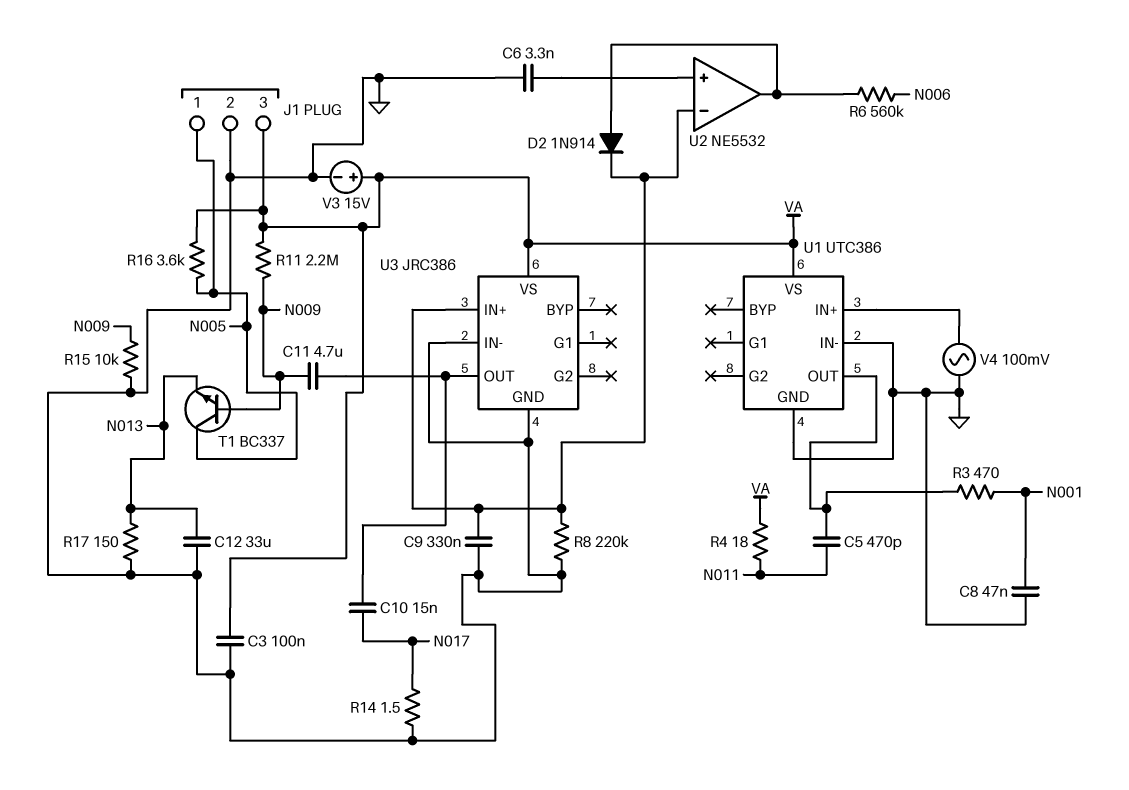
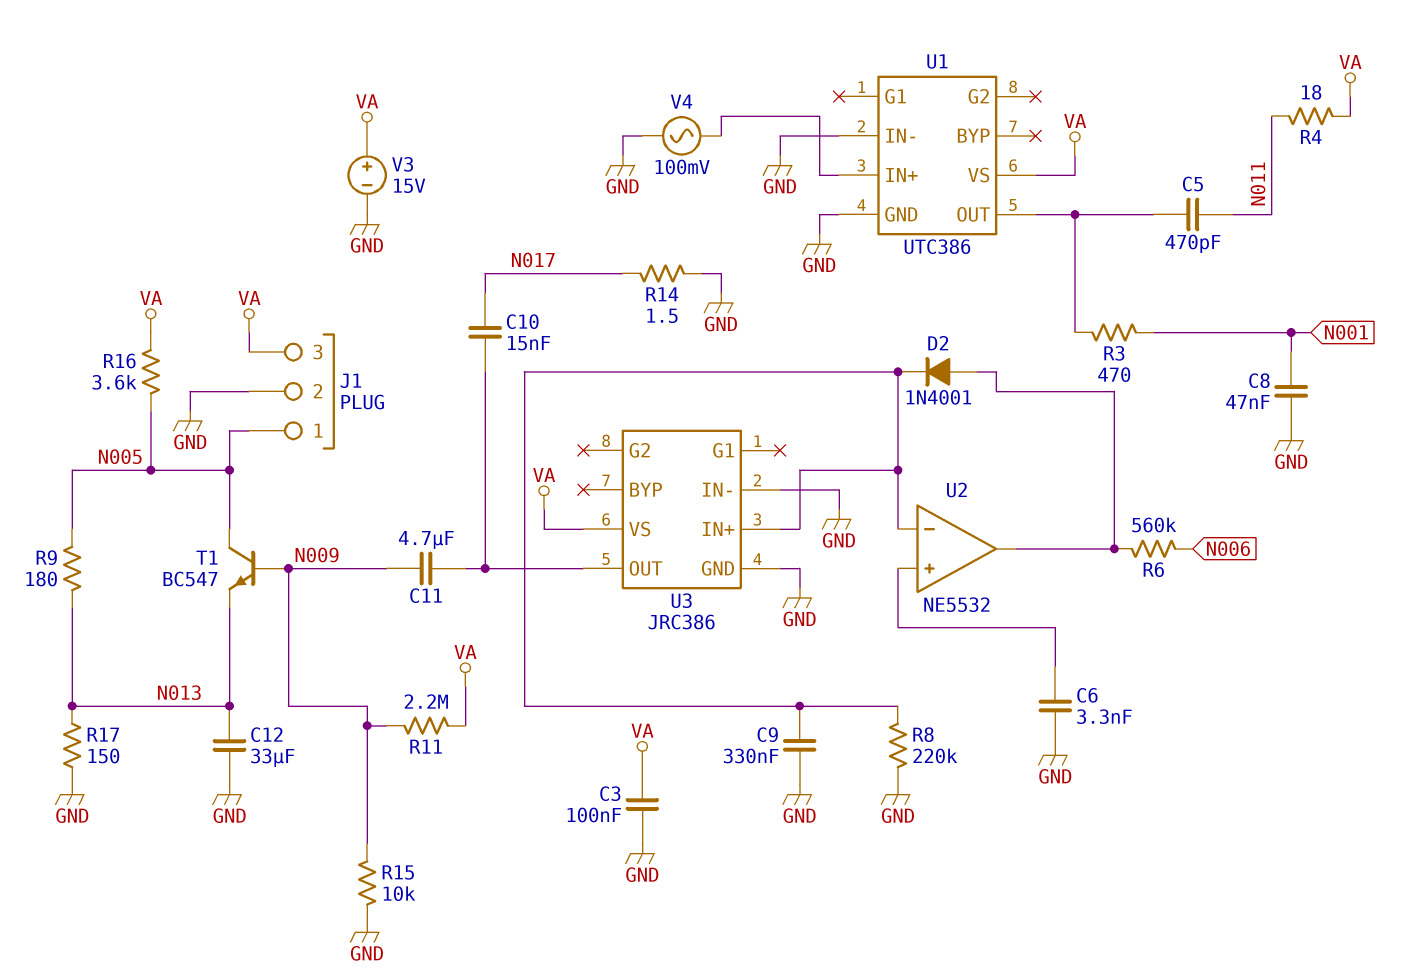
D2: diode 1N914 (A U2/out, K U2/in-) -> diode 1N4001 (A U2/out, K U2/in-)
R9: none -> 180 (N005, N013)
T1: NPN BC337 (B N009, C N005, E N013) -> NPN BC547 (B N009, C N005, E N013)

